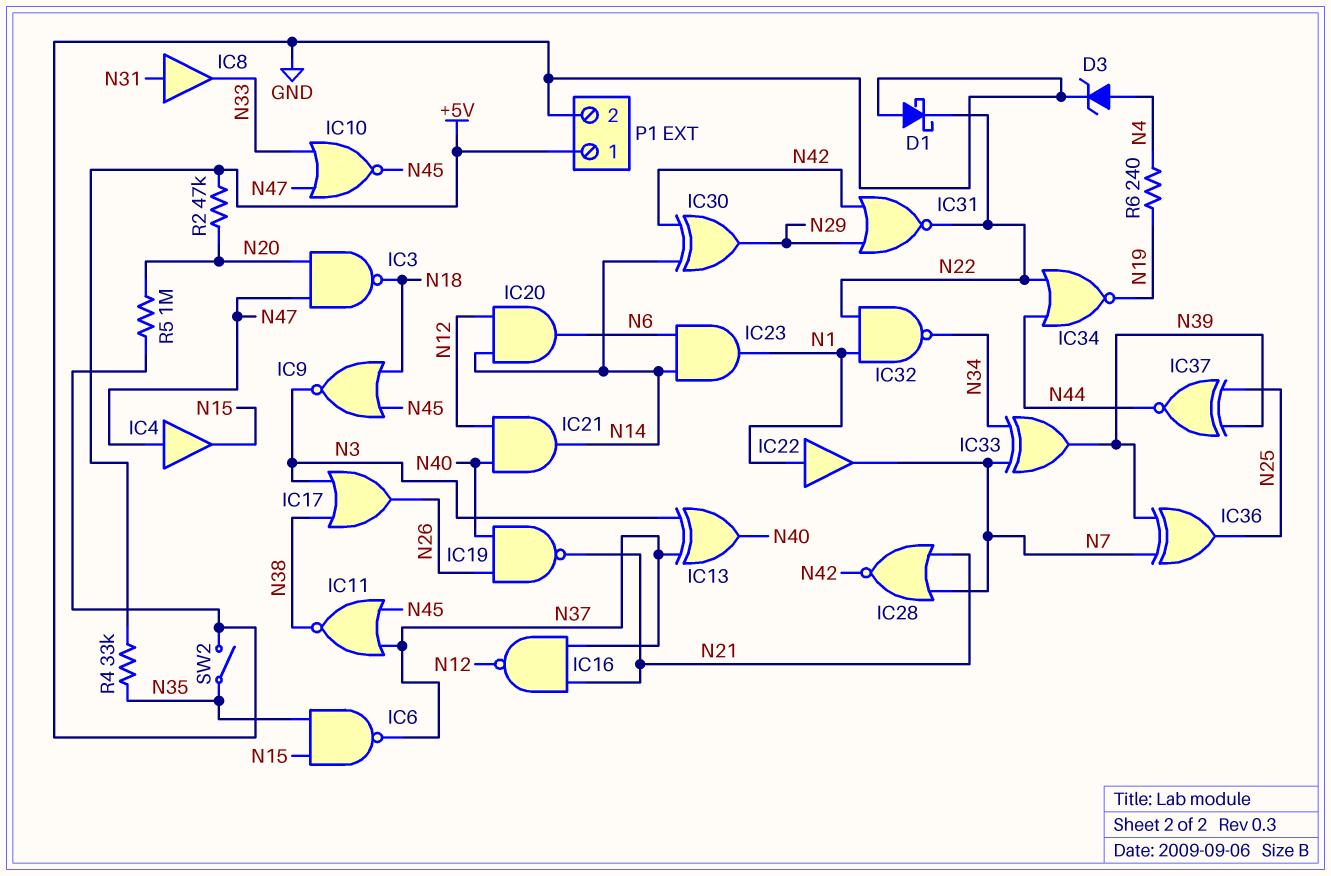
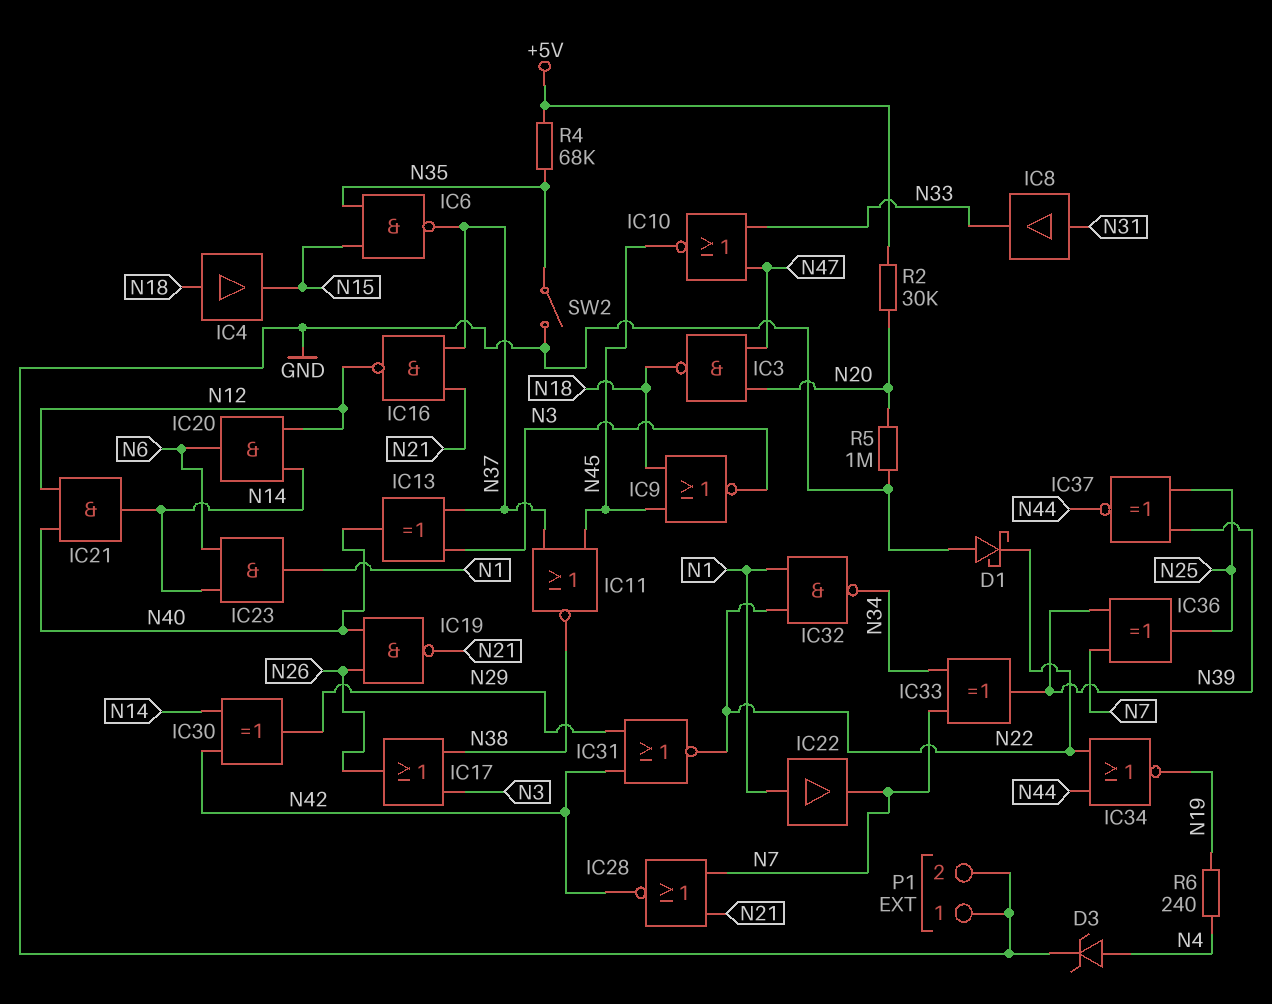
IC4: buffer (in N47, out N15) -> buffer (in N18, out N15)
P1 pin 1: +5V -> GND
R2: 47k (+5V, N20) -> 30k (+5V, N20)
R4: 33k (+5V, N35) -> 68k (+5V, N35)

